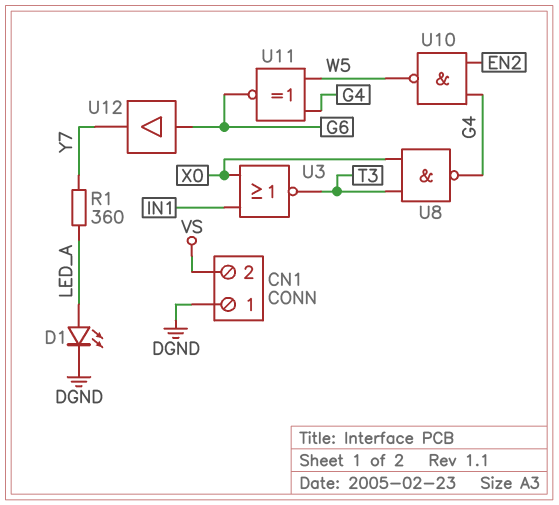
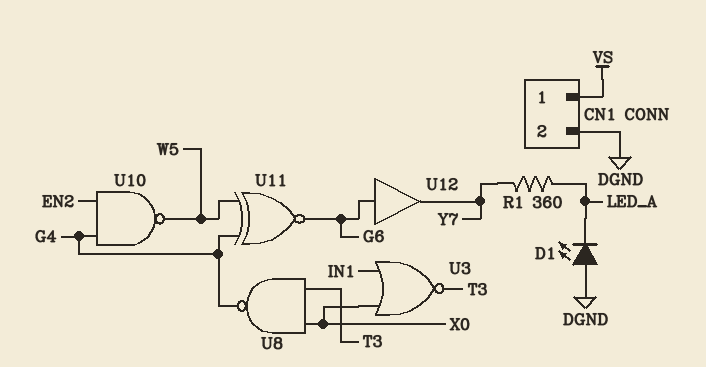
CN1 pin 1: DGND -> VS
CN1 pin 2: VS -> DGND
D1: LED (A LED_A, K DGND) -> LED (A DGND, K LED_A)

